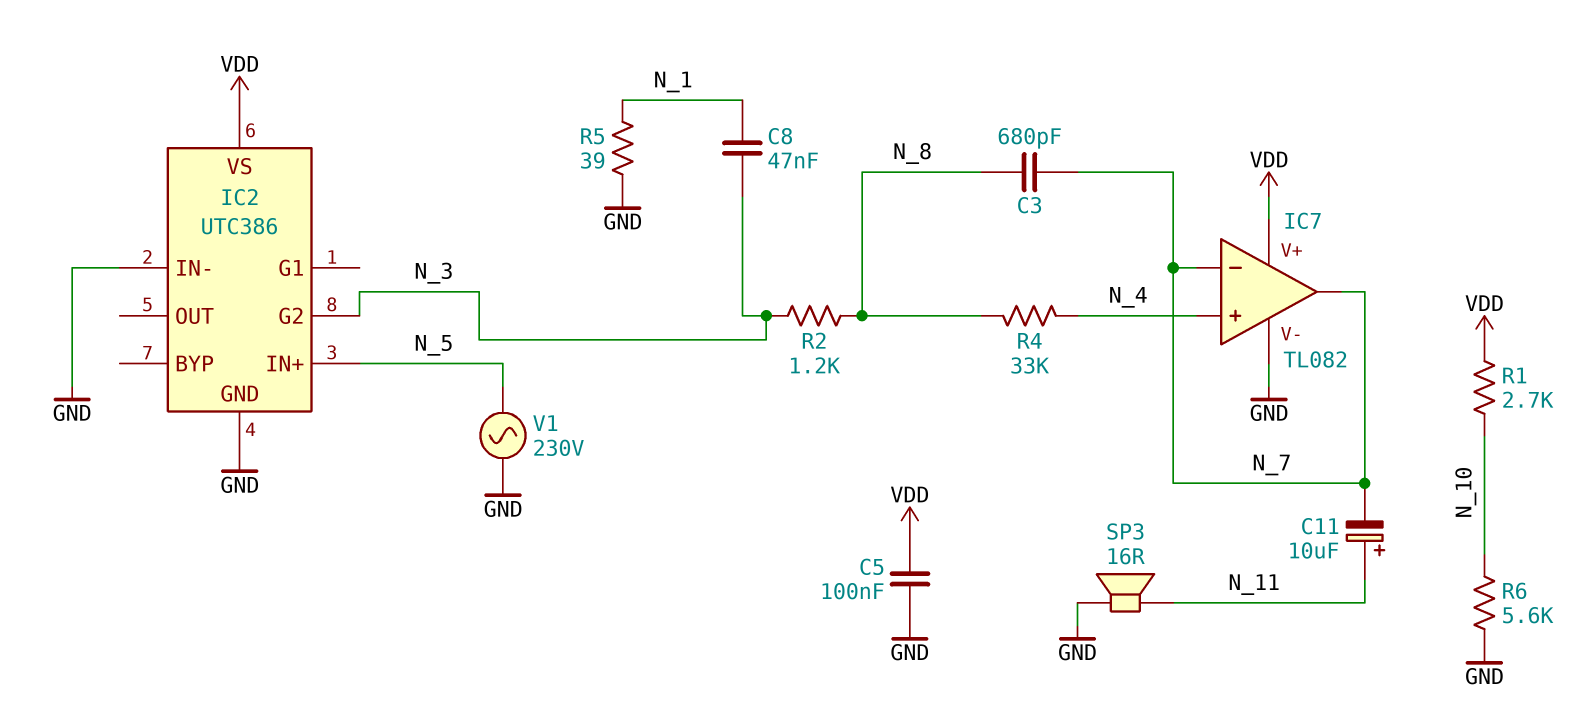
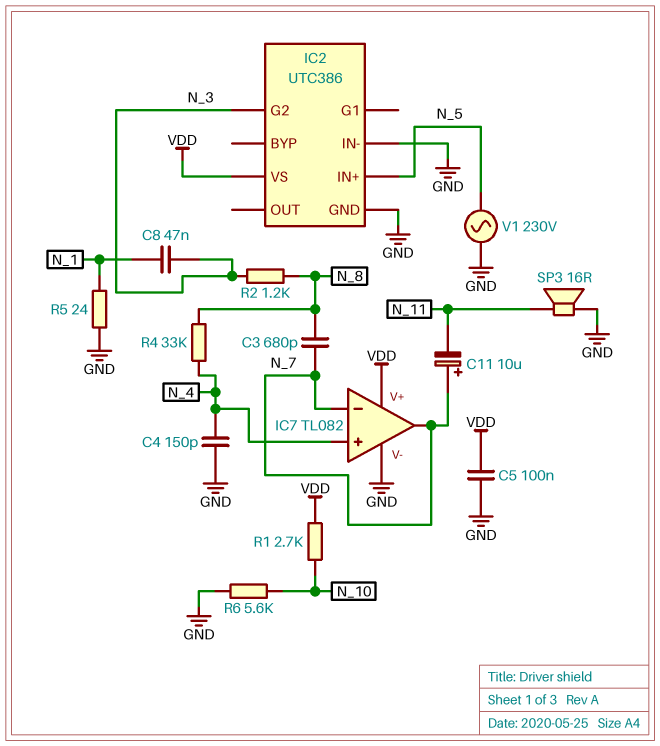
C4: none -> 150pF (GND, N_4)
C11: 10uF (plus N_11, minus N_7) -> 10uF (plus N_7, minus N_11)
R5: 39 (GND, N_1) -> 24 (GND, N_1)

